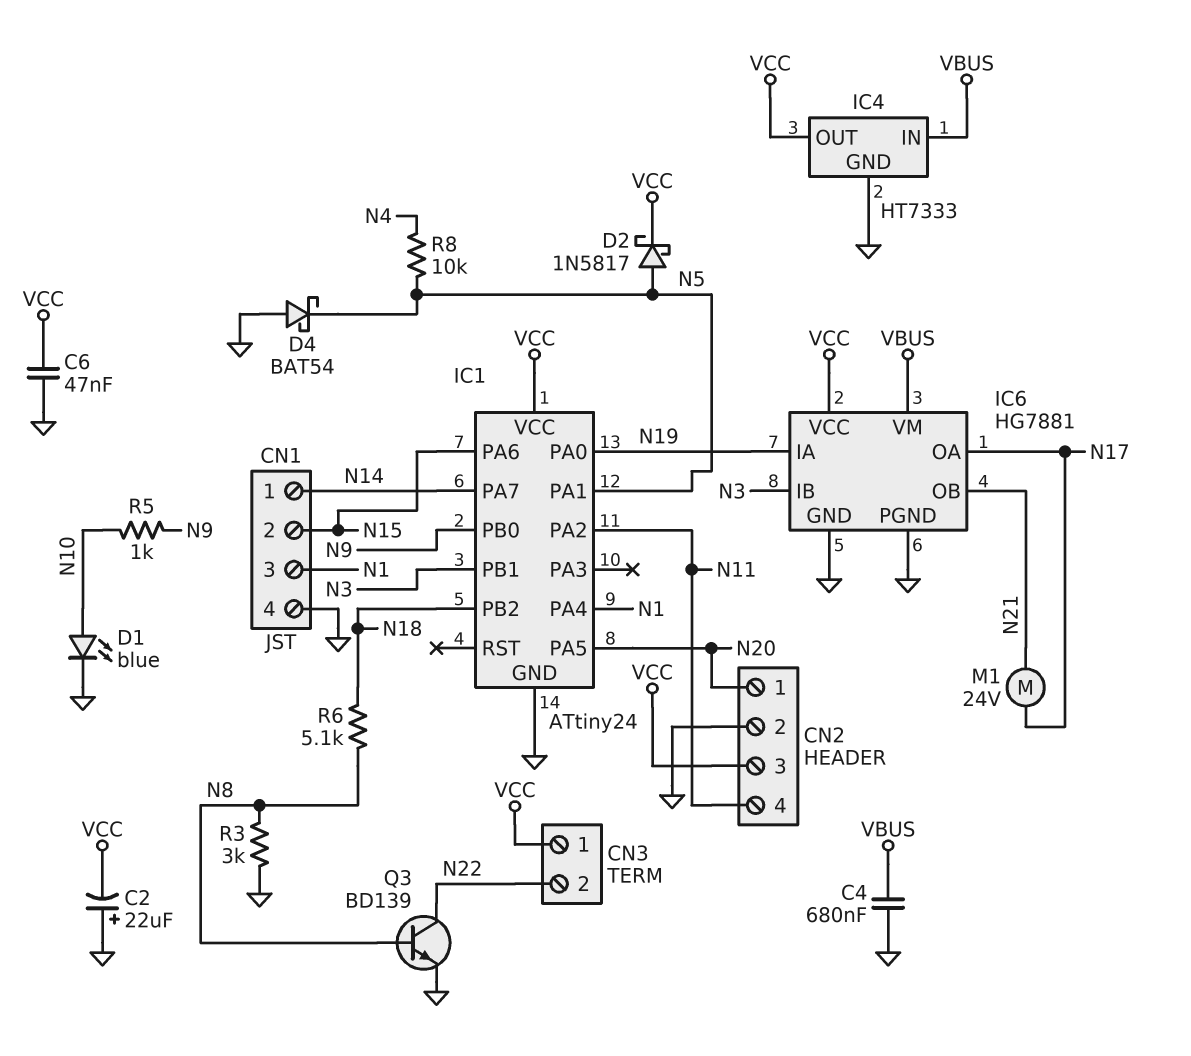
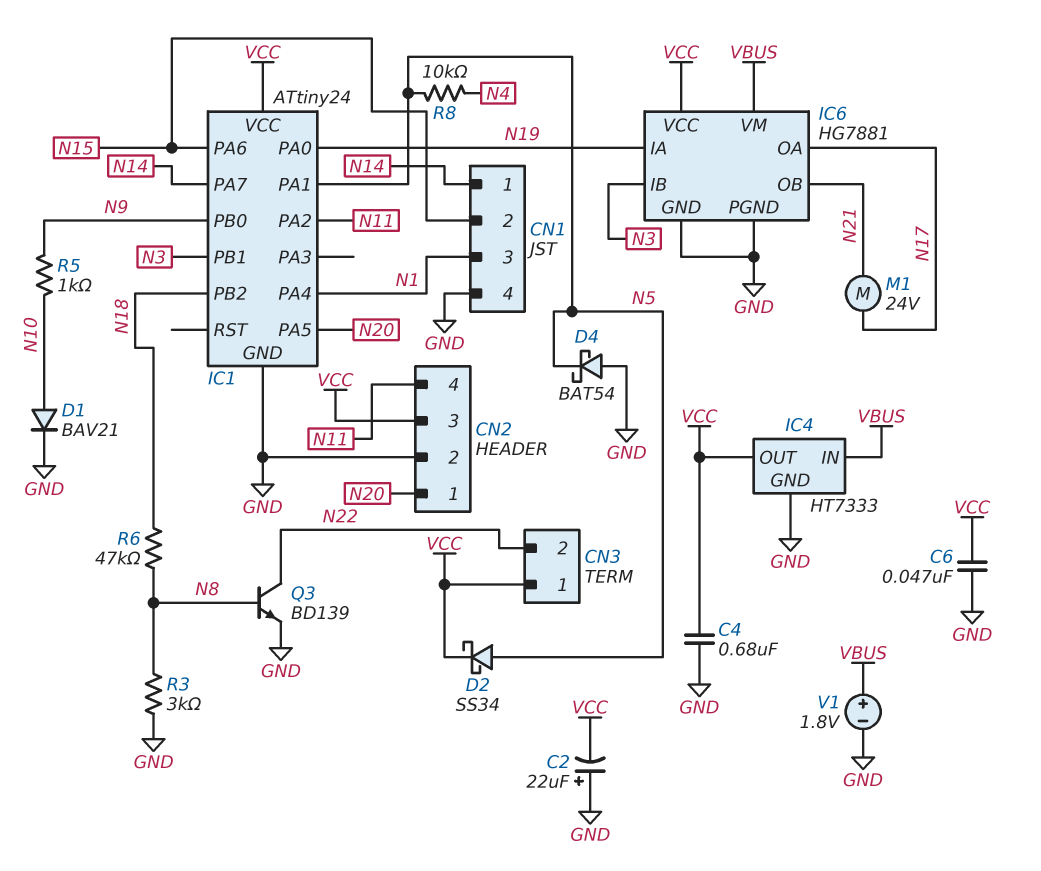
C4: 680nF (GND, VBUS) -> 680nF (GND, VCC)
D1: LED blue (A N10, K GND) -> diode BAV21 (A N10, K GND)
D2: schottky 1N5817 (A N5, K VCC) -> schottky SS34 (A N5, K VCC)
R6: 5.1k (N8, N18) -> 47k (N8, N18)
V1: none -> 1.8V (plus VBUS, minus GND)

